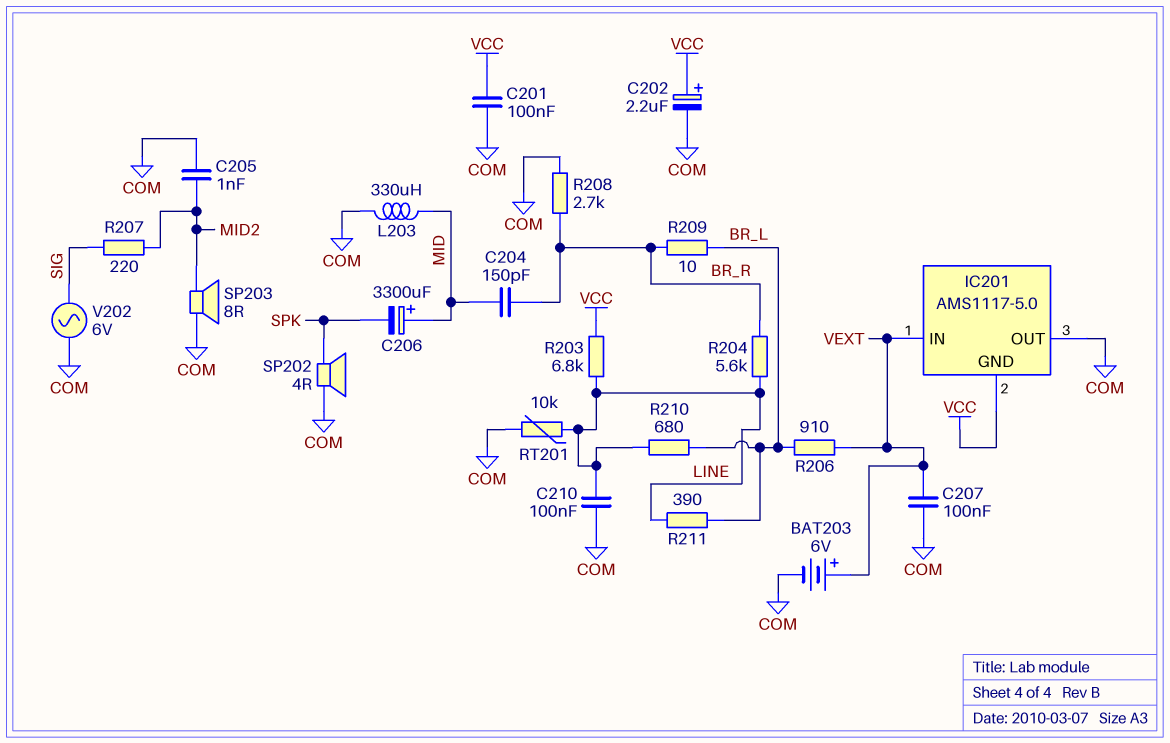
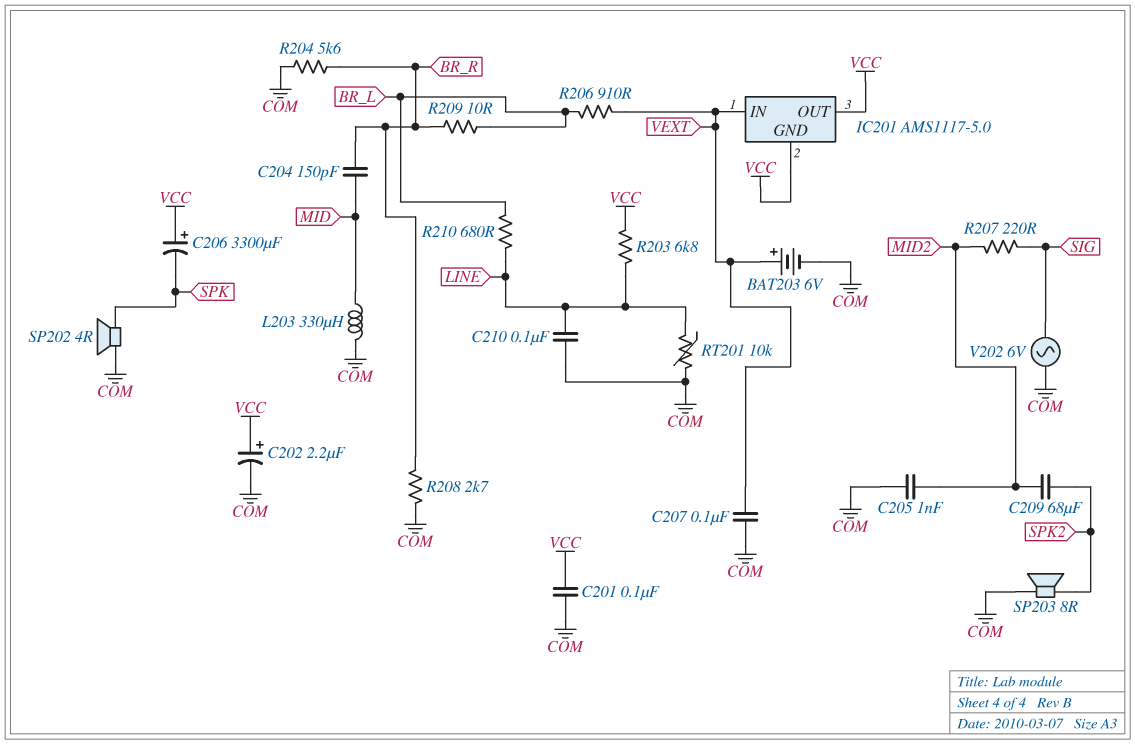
C206: 3300uF (plus MID, minus SPK) -> 3300uF (plus VCC, minus SPK)
C209: none -> 68uF (MID2, SPK2)
IC201 pin OUT: COM -> VCC
R204: 5.6k (BR_R, LINE) -> 5.6k (BR_R, COM)
R211: 390 (BR_L, LINE) -> none
SP203: speaker 8R (COM, MID2) -> speaker 8R (COM, SPK2)

